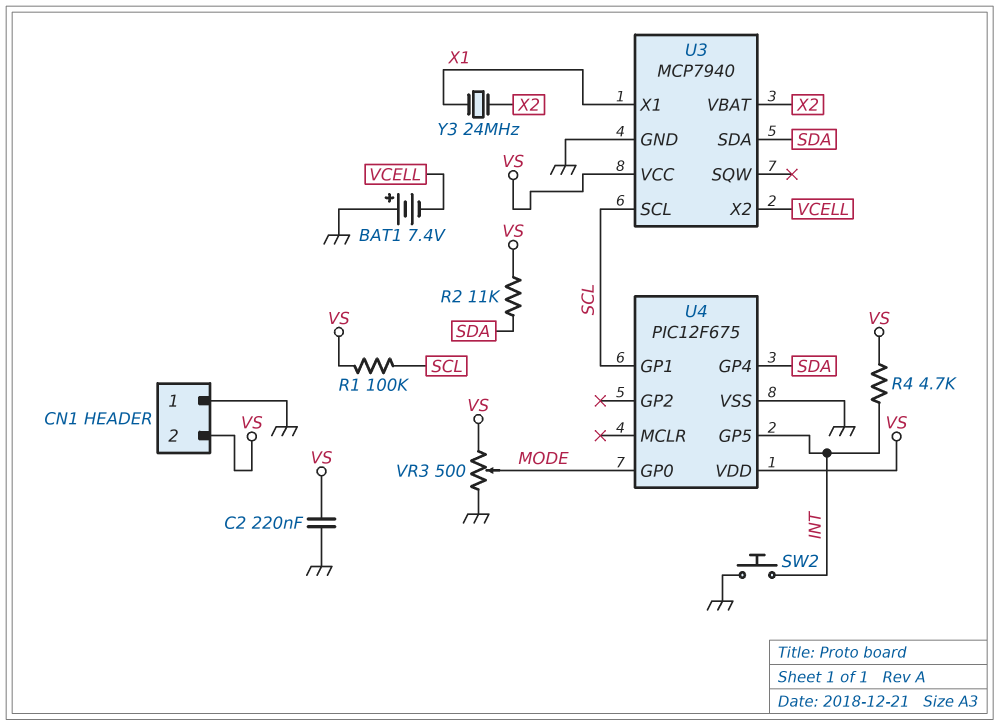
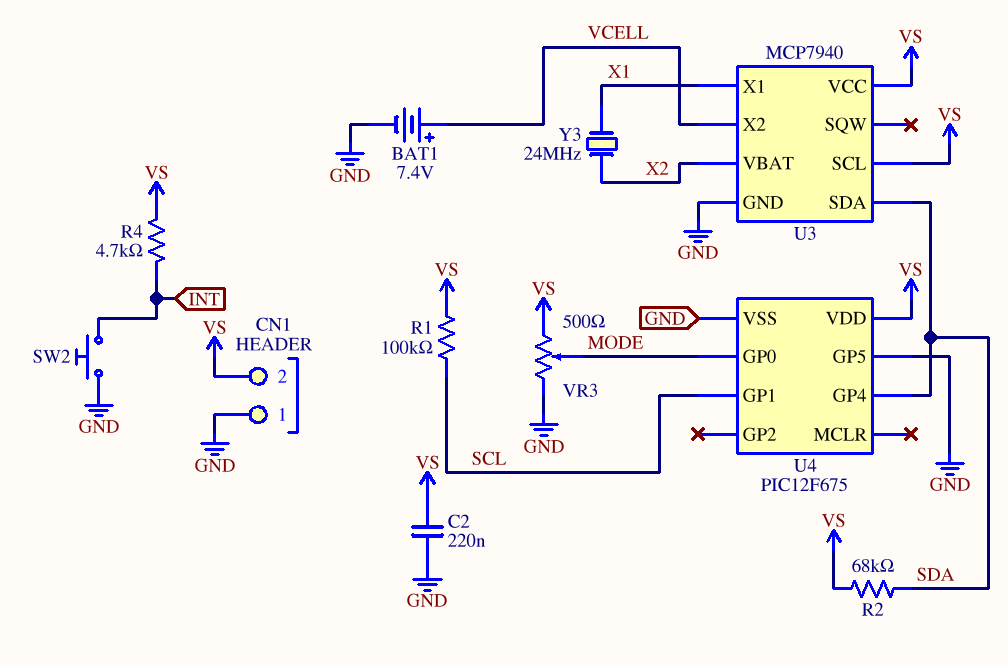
BAT1: 7.4V (plus GND, minus VCELL) -> 7.4V (plus VCELL, minus GND)
R2: 11k (SDA, VS) -> 68k (SDA, VS)
U3 pin SCL: SCL -> VS
U4 pin GP5: INT -> GND

